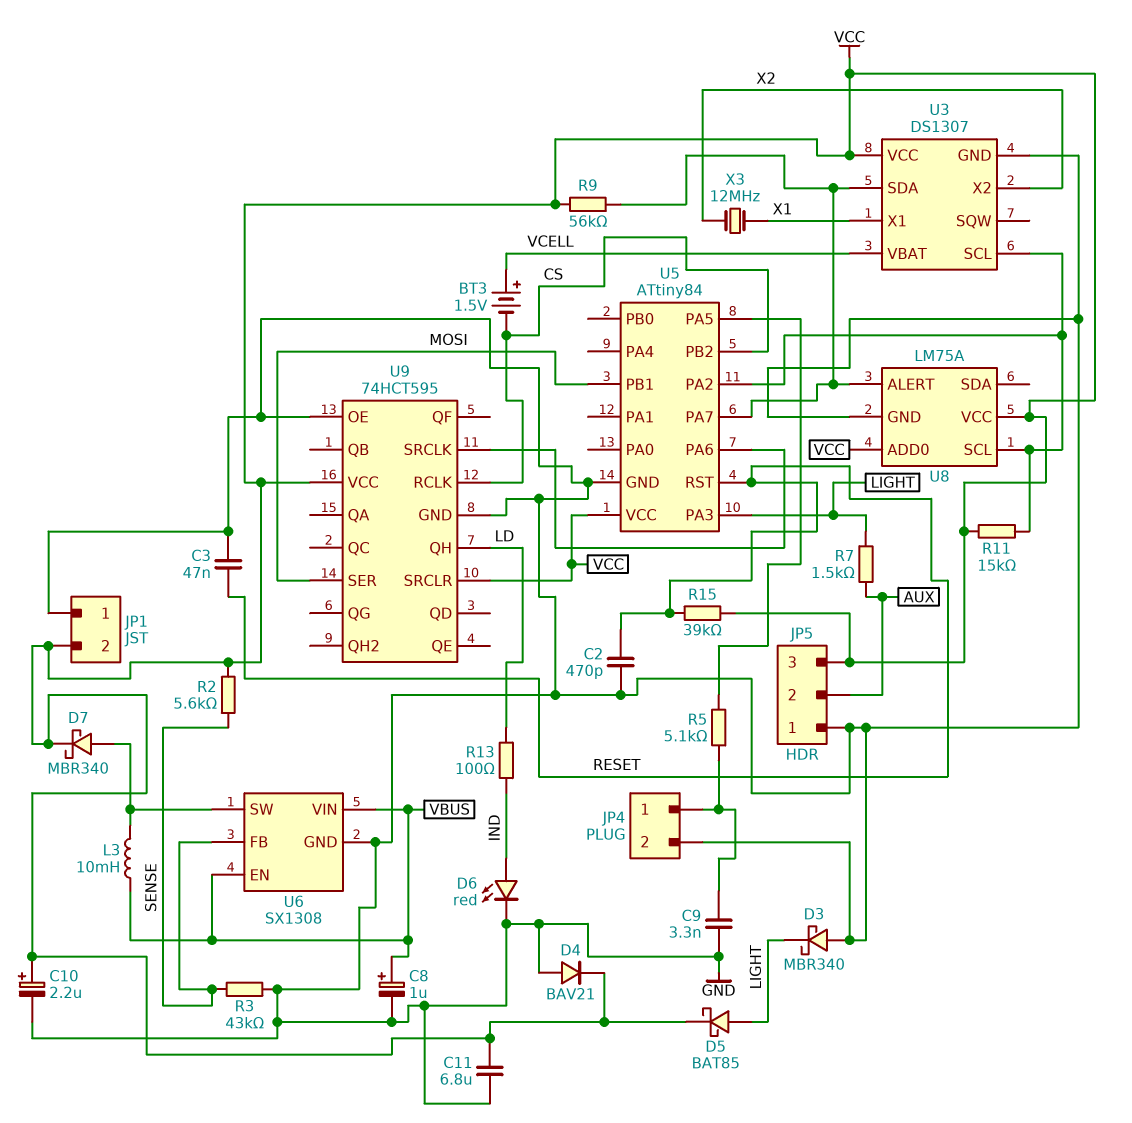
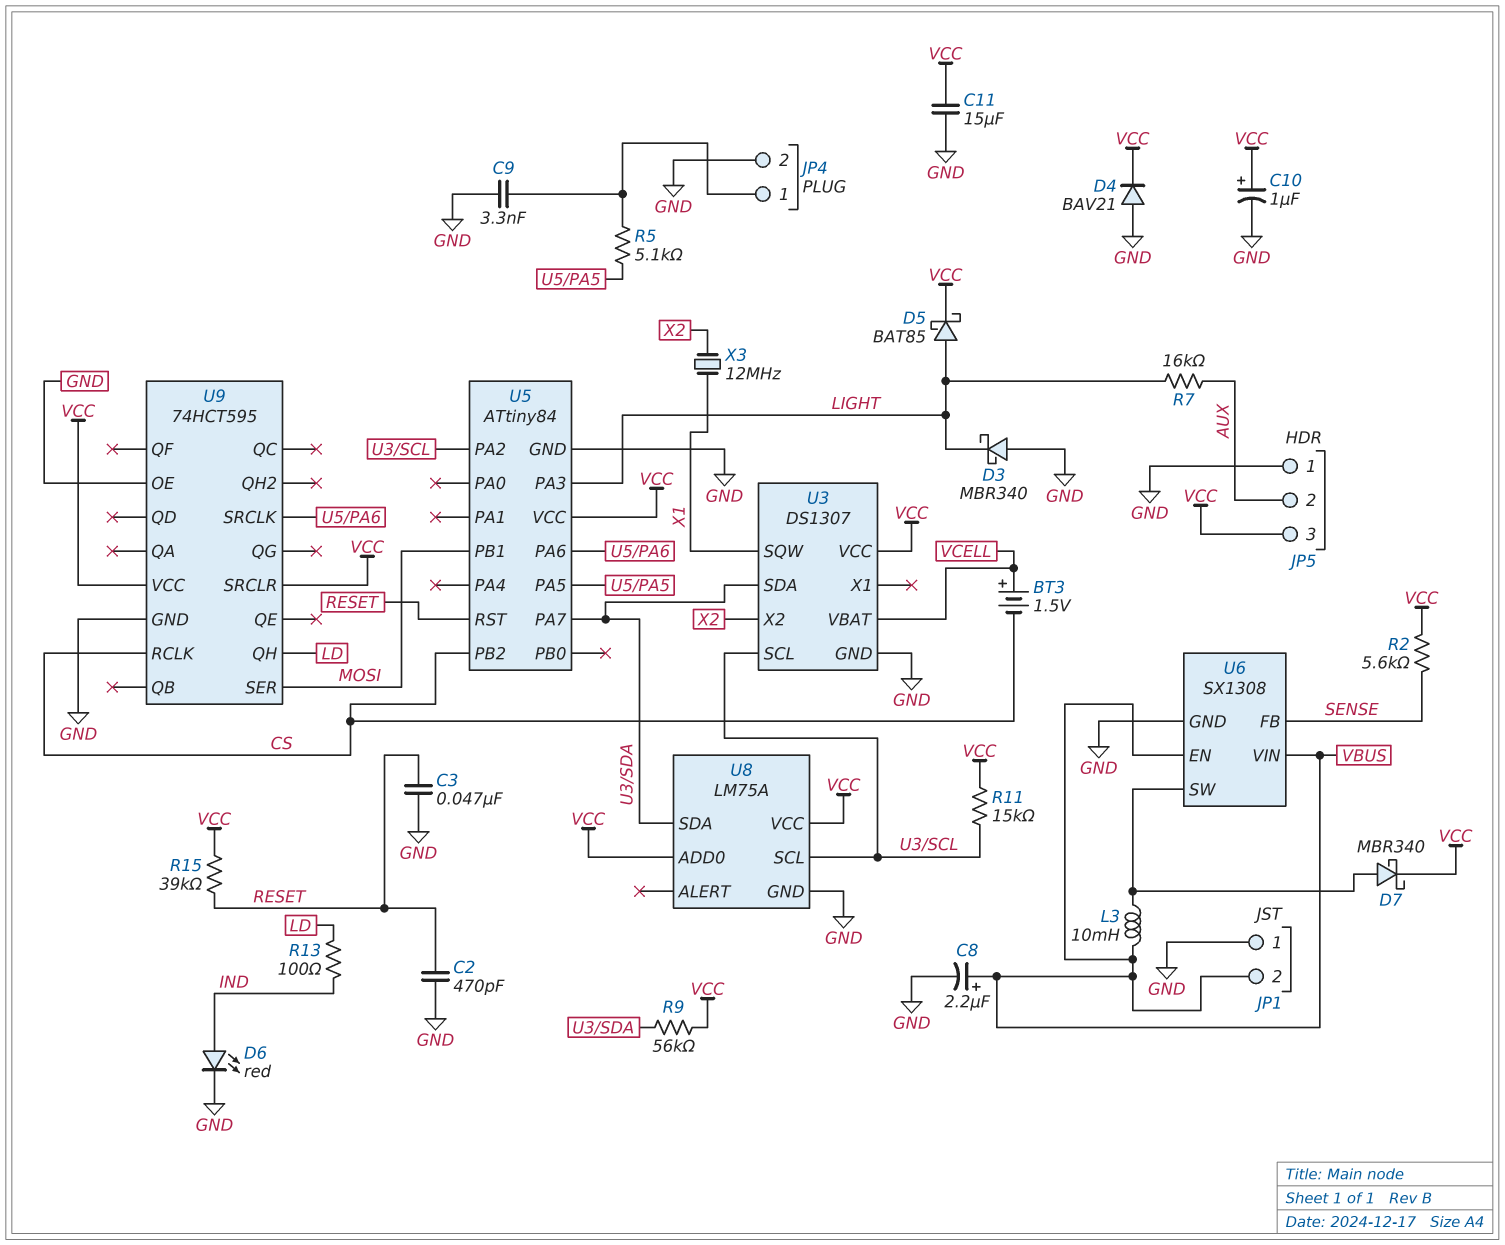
C8: 1uF (plus VBUS, minus GND) -> 2.2uF (plus VBUS, minus GND)
C10: 2.2uF (plus VCC, minus GND) -> 1uF (plus VCC, minus GND)
C11: 6.8uF (GND, VCC) -> 15uF (GND, VCC)
JP1 pin 2: VCC -> VBUS
R3: 43k (GND, SENSE) -> none
R7: 1.5k (AUX, LIGHT) -> 16k (AUX, LIGHT)
U3 pin SQW: none -> X1
U3 pin X1: X1 -> none
U8 pin ALERT: U3/SDA -> none
U8 pin SDA: none -> U3/SDA

